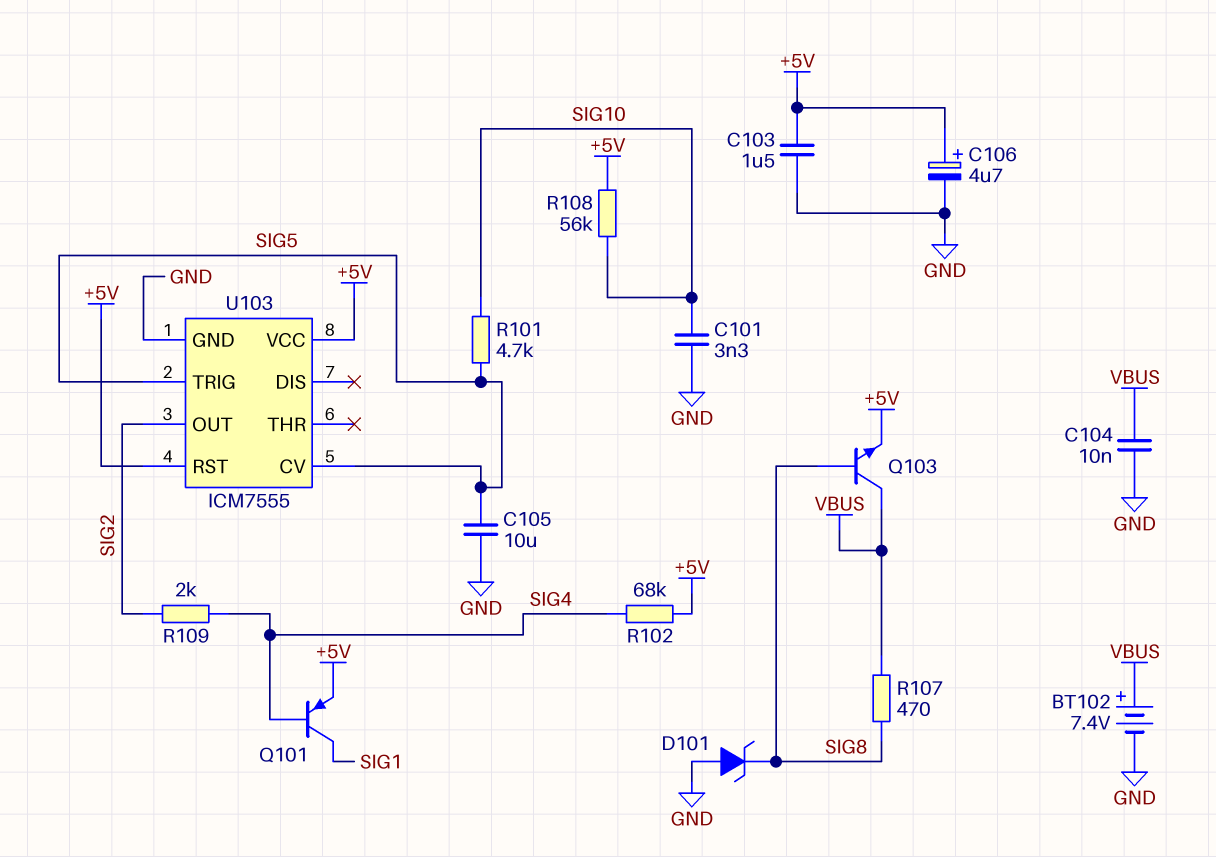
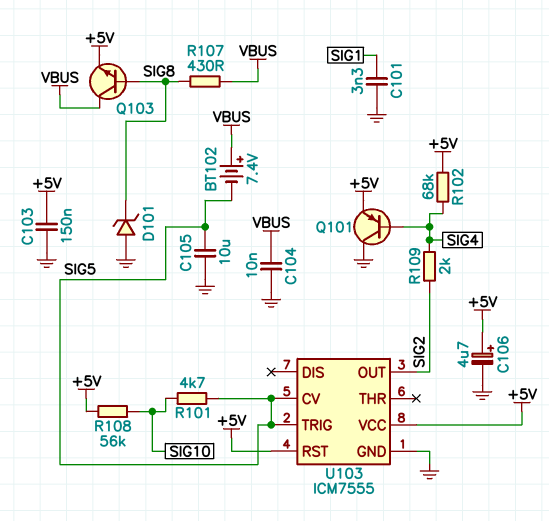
BT102: 7.4V (plus VBUS, minus GND) -> 7.4V (plus VBUS, minus SIG5)
C101: 3.3nF (GND, SIG10) -> 3.3nF (GND, SIG1)
C103: 1.5uF (+5V, GND) -> 150nF (+5V, GND)
Q101: PNP (B SIG4, C SIG1, E +5V) -> PNP (B SIG4, C GND, E +5V)
R107: 470 (SIG8, VBUS) -> 430 (SIG8, VBUS)

